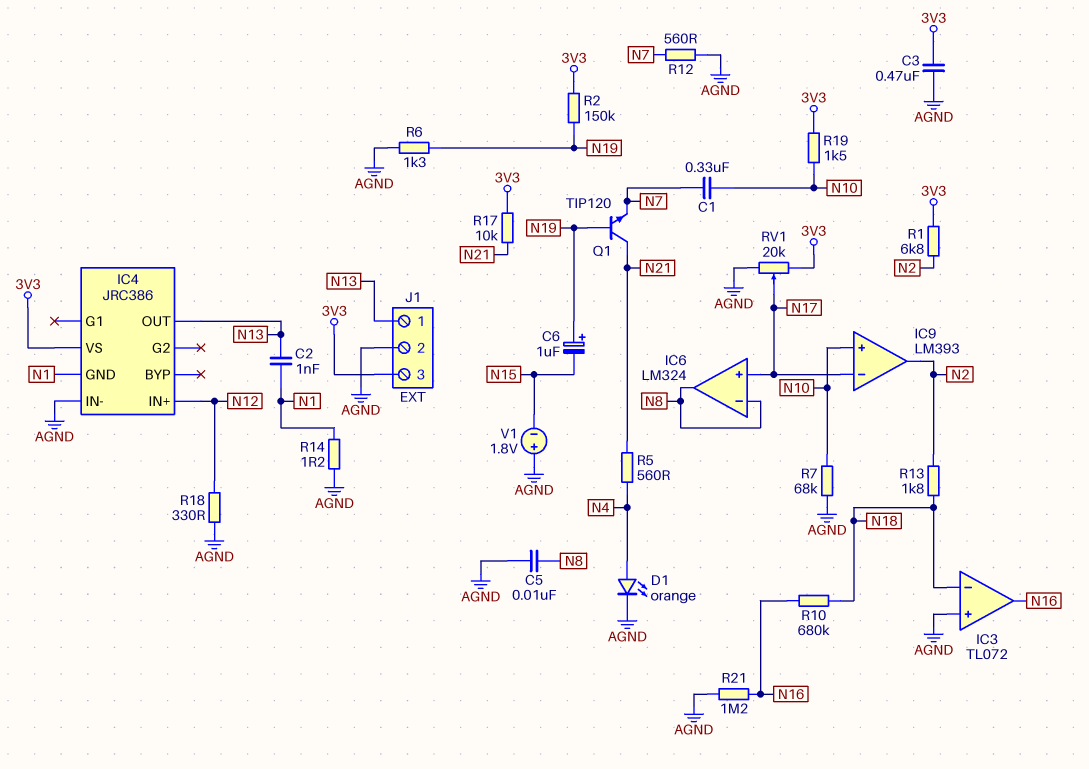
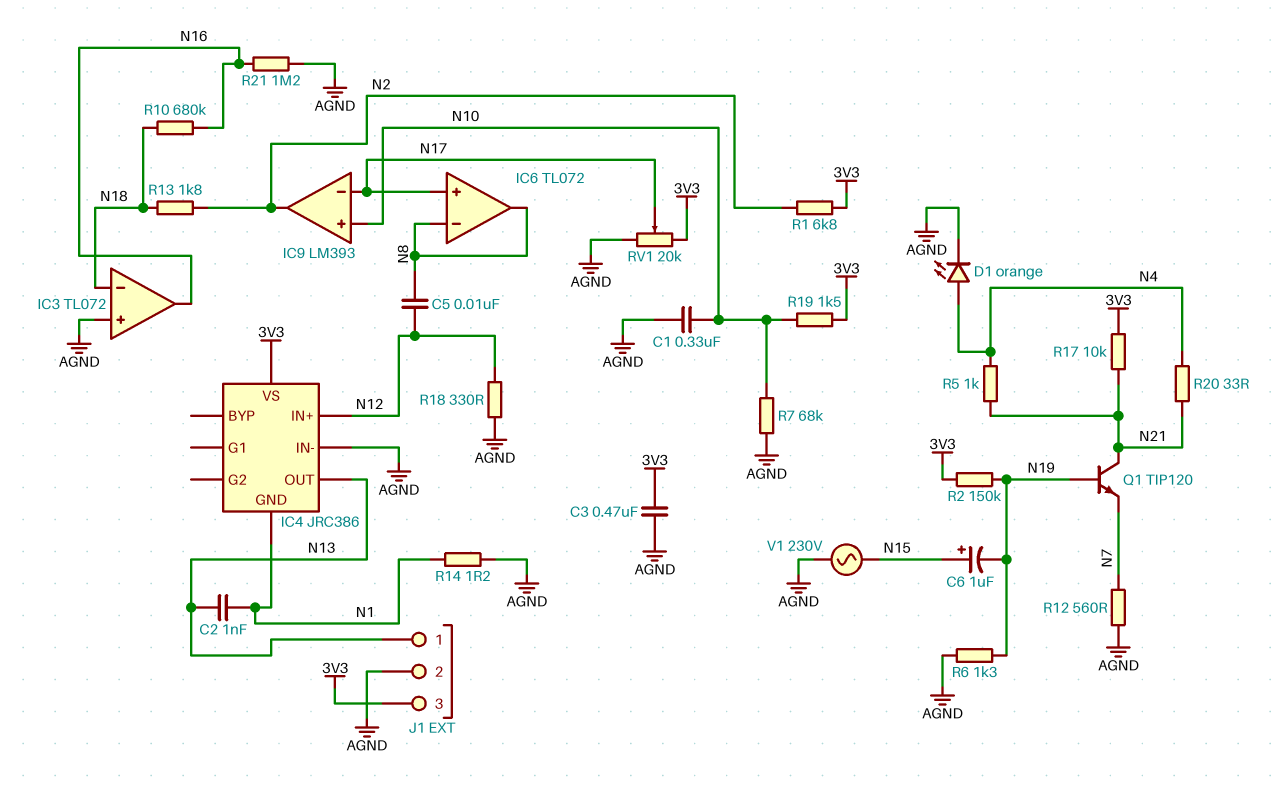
C1: 330nF (N7, N10) -> 330nF (AGND, N10)
C5: 10nF (AGND, N8) -> 10nF (N8, N12)
C6: 1uF (plus N19, minus N15) -> 1uF (plus N15, minus N19)
IC6: LM324 -> TL072
R5: 560 (N4, N21) -> 1k (N4, N21)
R20: none -> 33 (N4, N21)
V1: 1.8V (plus AGND, minus N15) -> AC 230V (AGND, N15)

